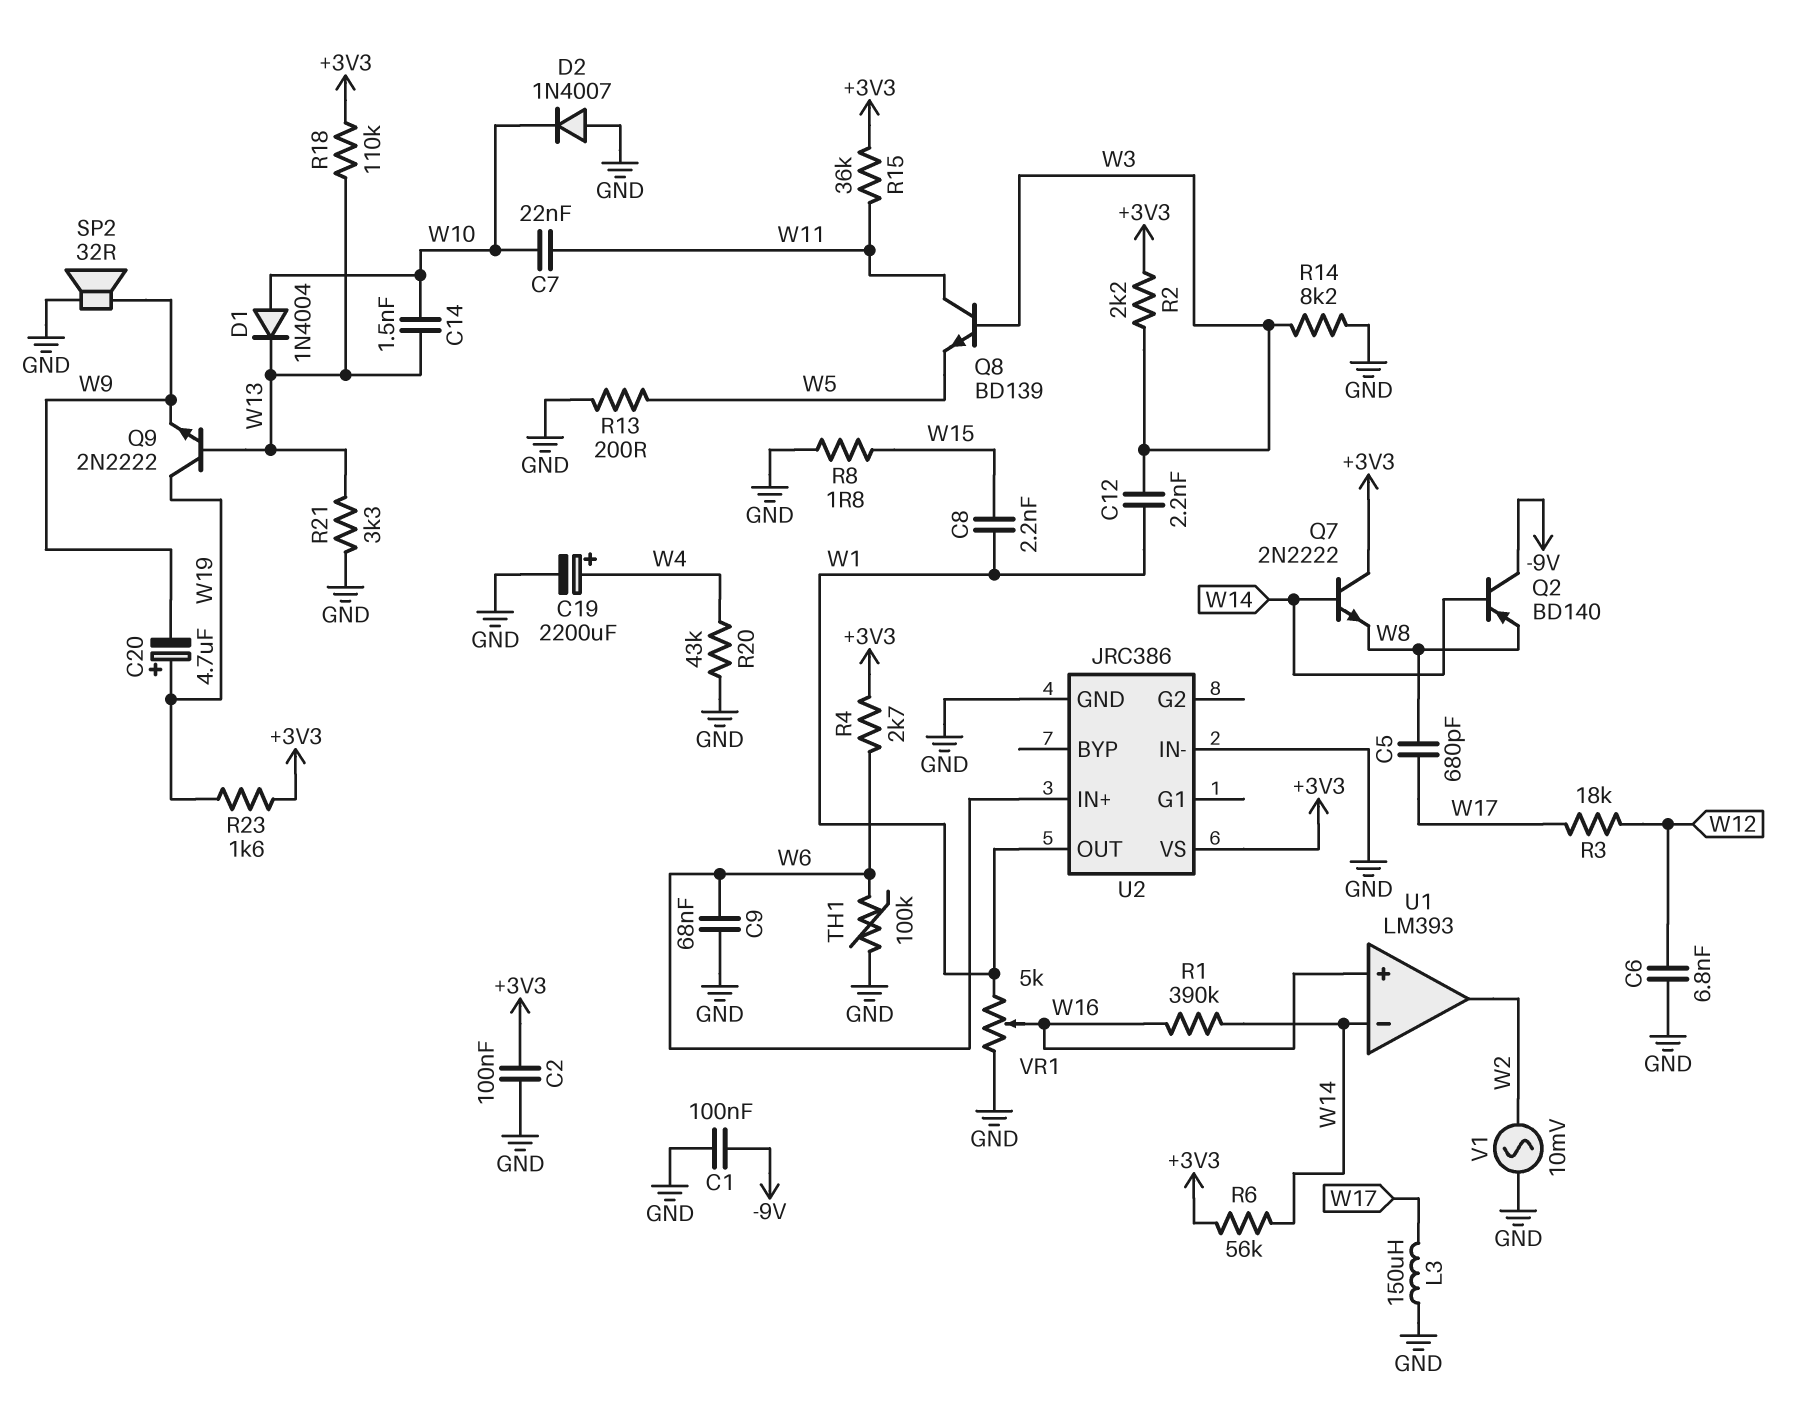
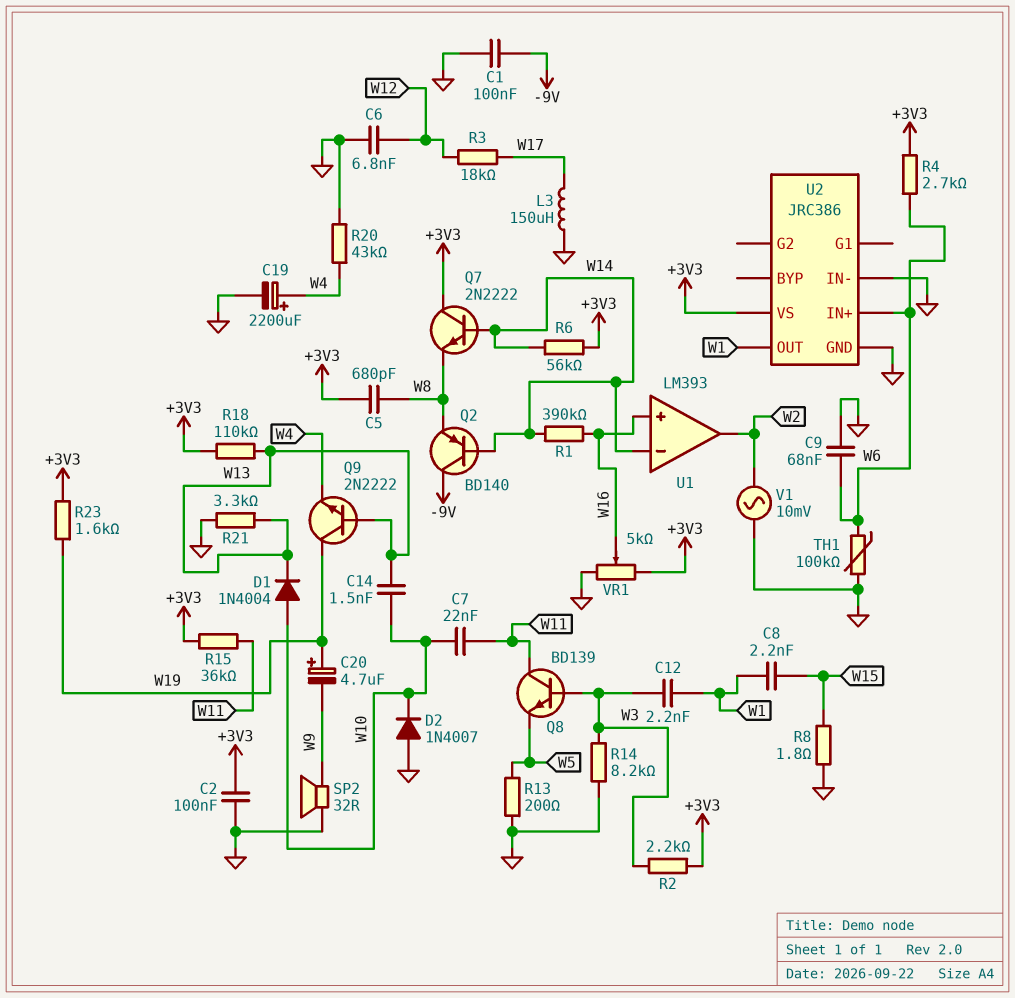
C5: 680pF (W8, W17) -> 680pF (+3V3, W8)
Q9: NPN 2N2222 (B W13, C W19, E W9) -> NPN 2N2222 (B W13, C W19, E W4)
VR1: 5k (GND, W1, wiper W16) -> 5k (+3V3, GND, wiper W16)

